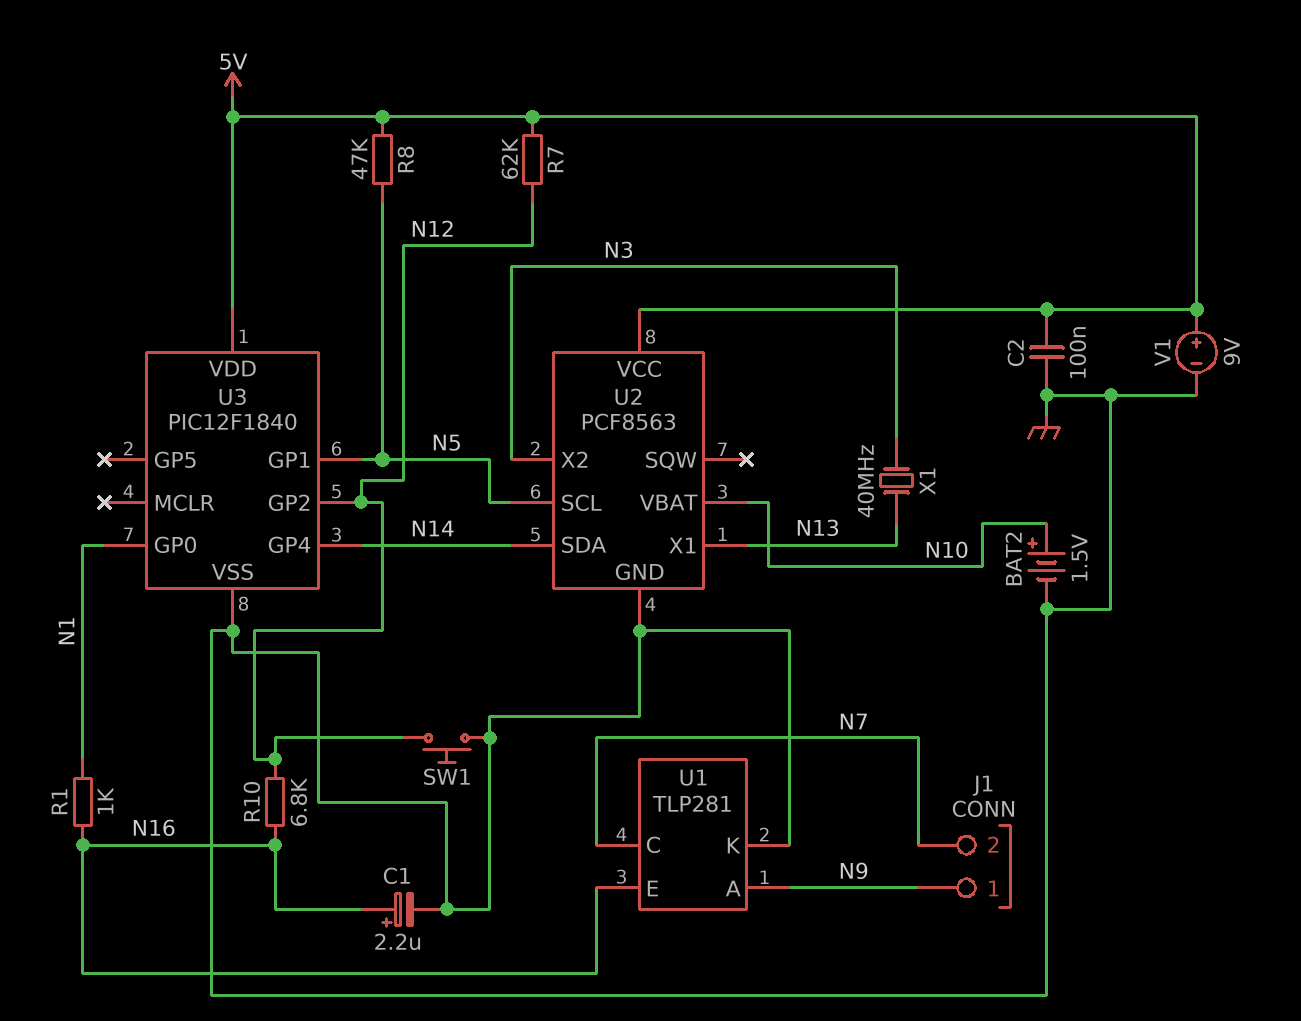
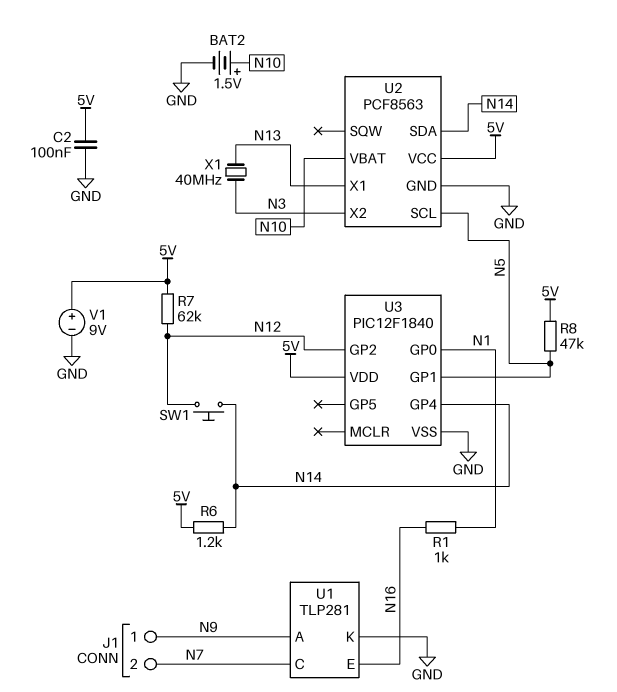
C1: 2.2uF (plus N16, minus GND) -> none
R6: none -> 1.2k (5V, N14)
R10: 6.8k (N12, N16) -> none
SW1: button (GND, N12) -> button (N12, N14)

